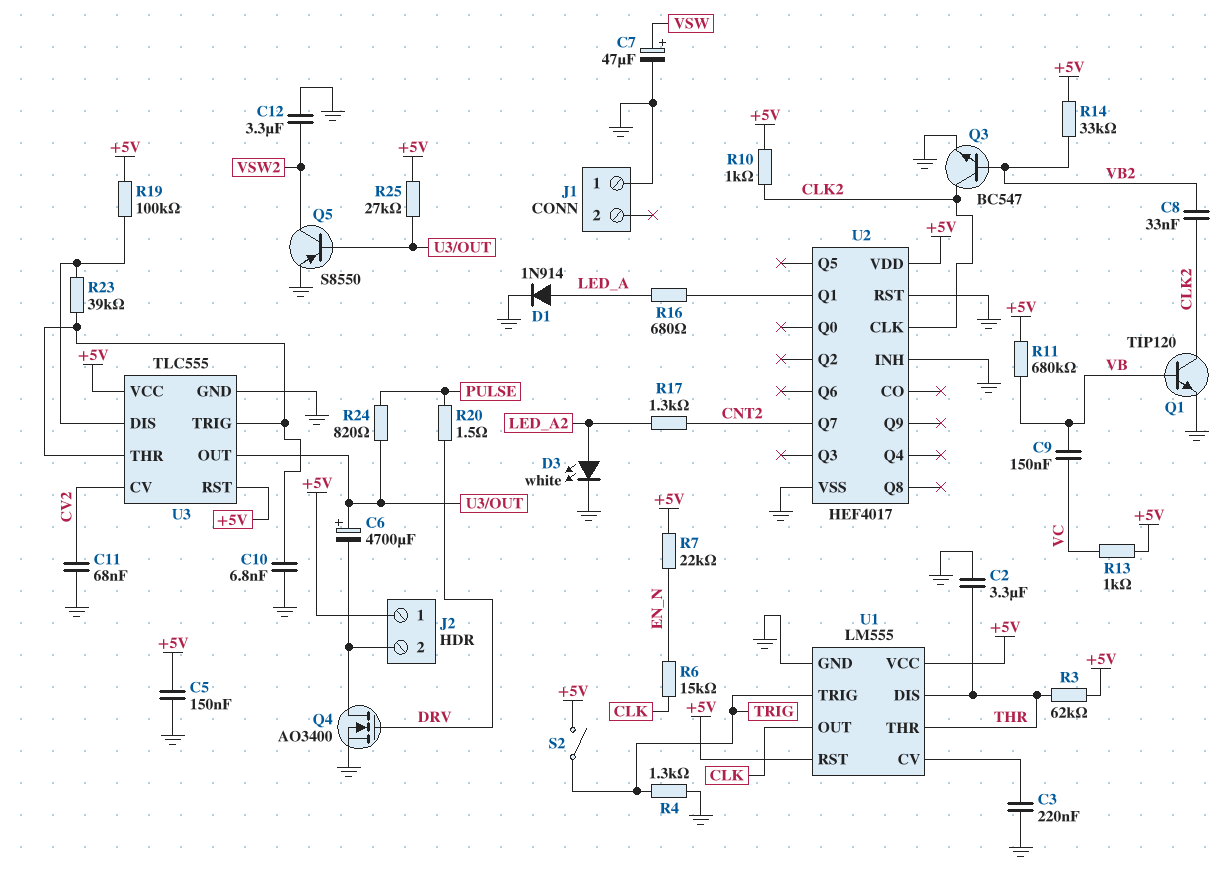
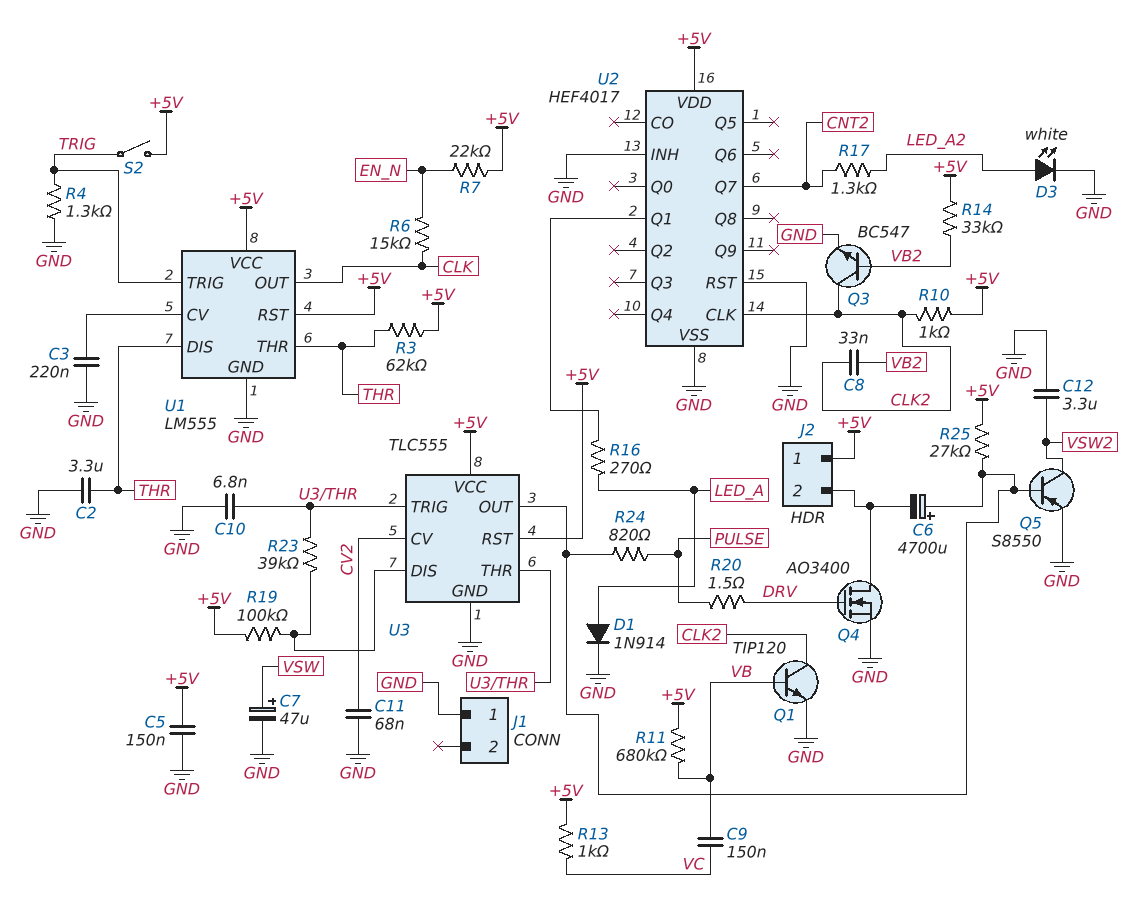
R16: 680 (LED_A, U2/Q1) -> 270 (LED_A, U2/Q1)

